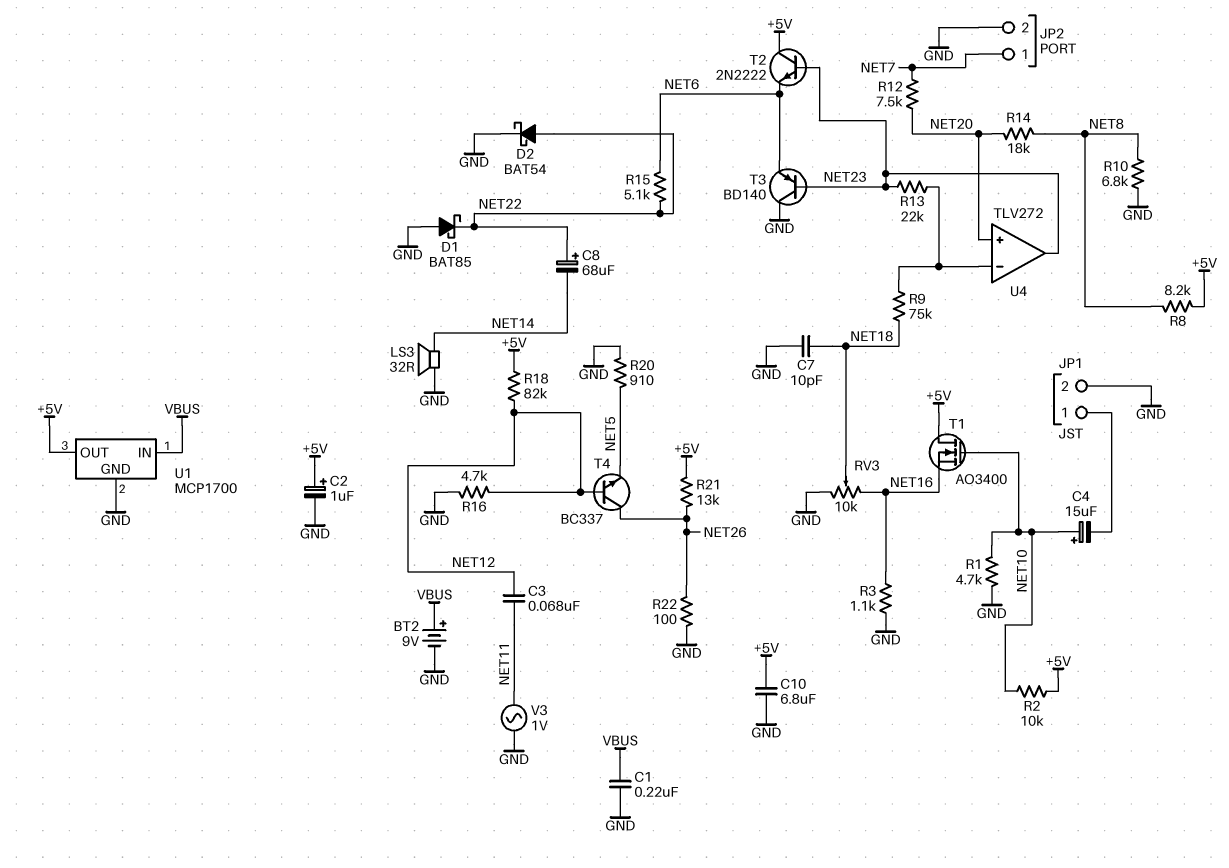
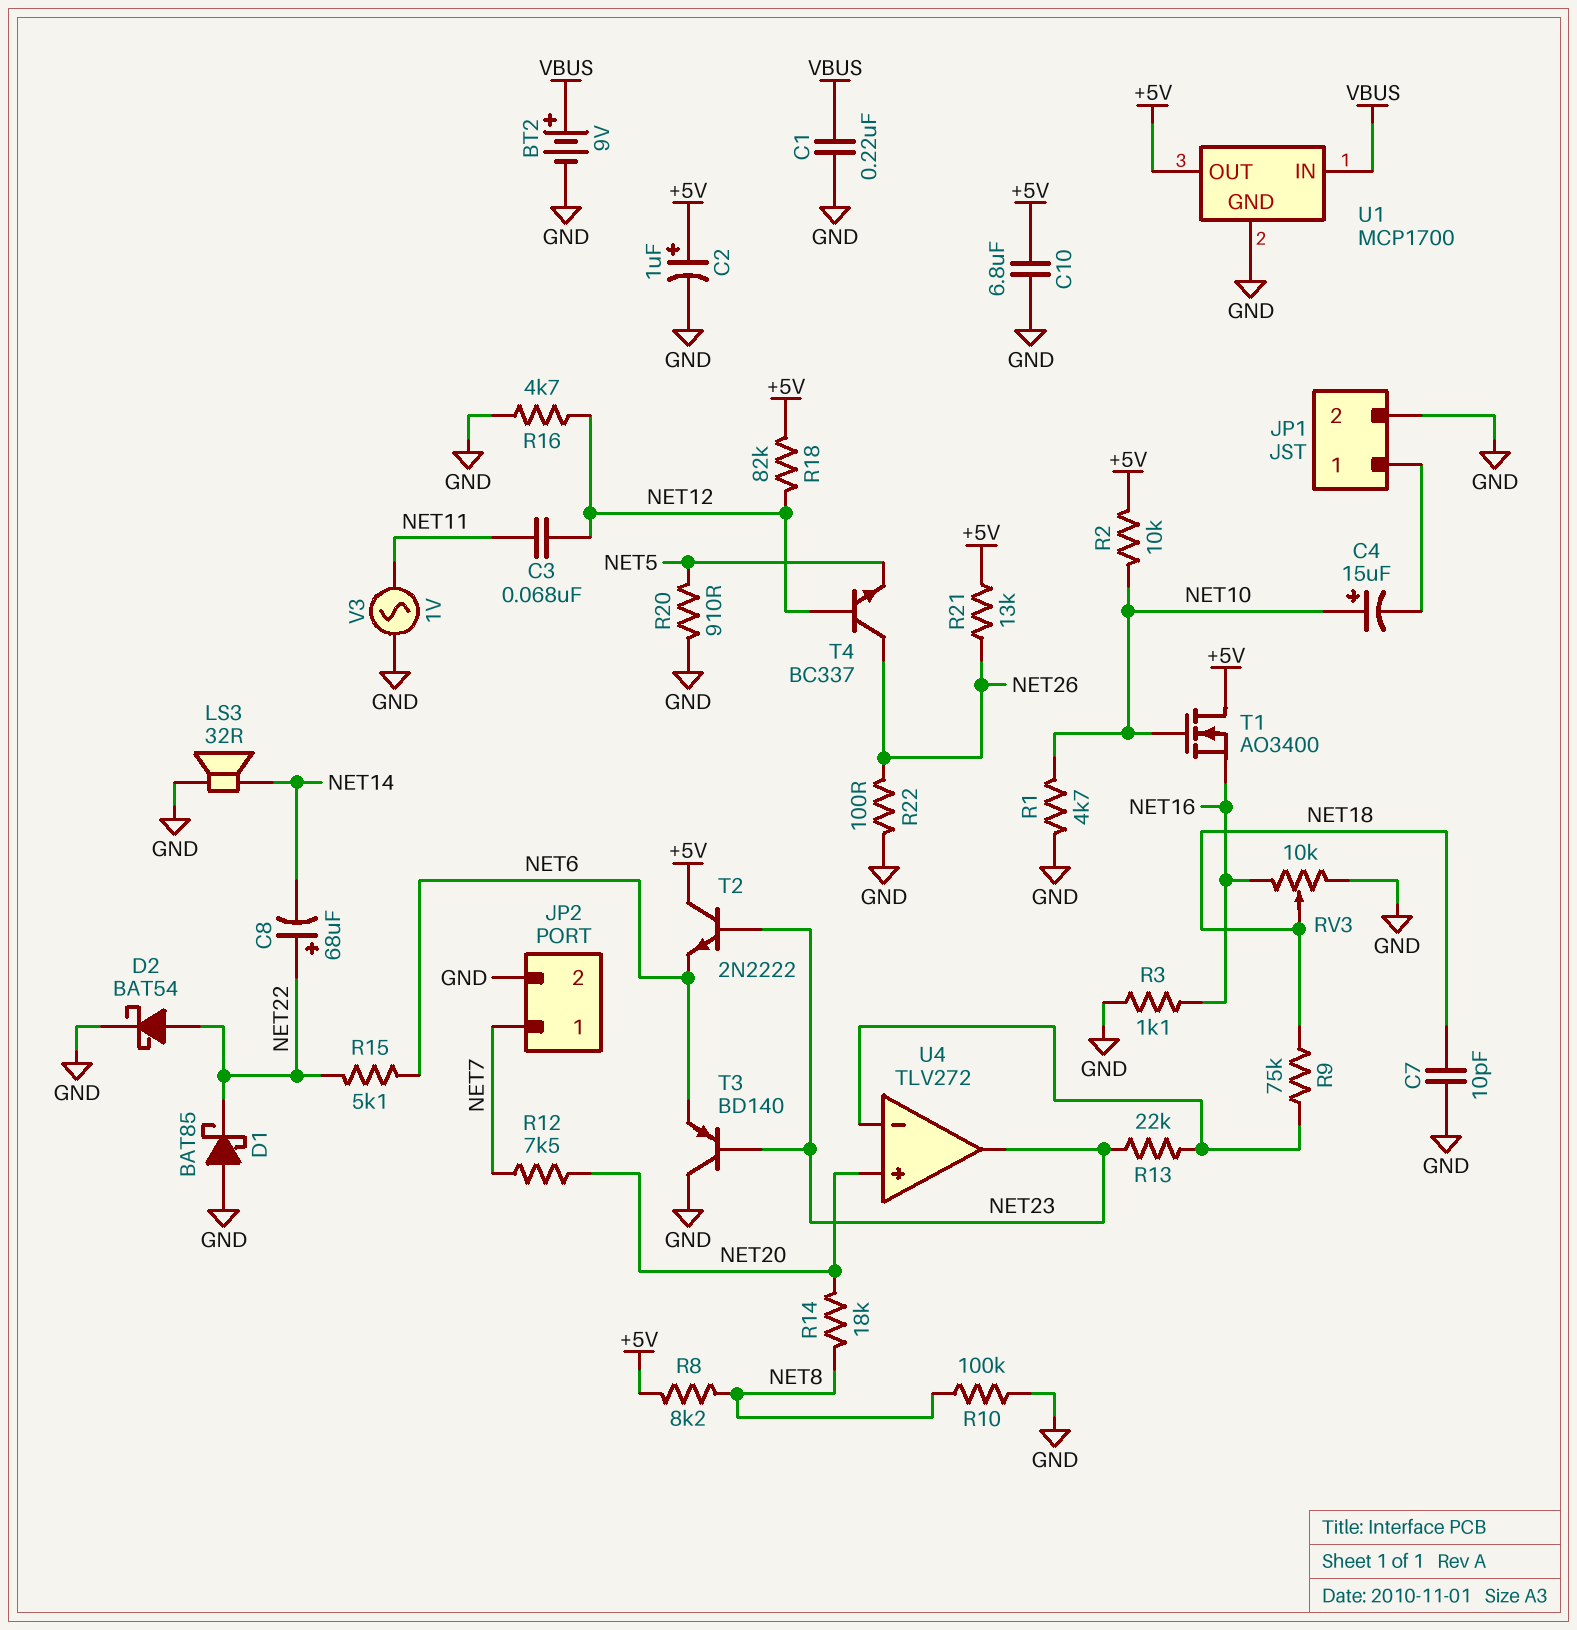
R10: 6.8k (GND, NET8) -> 100k (GND, NET8)

